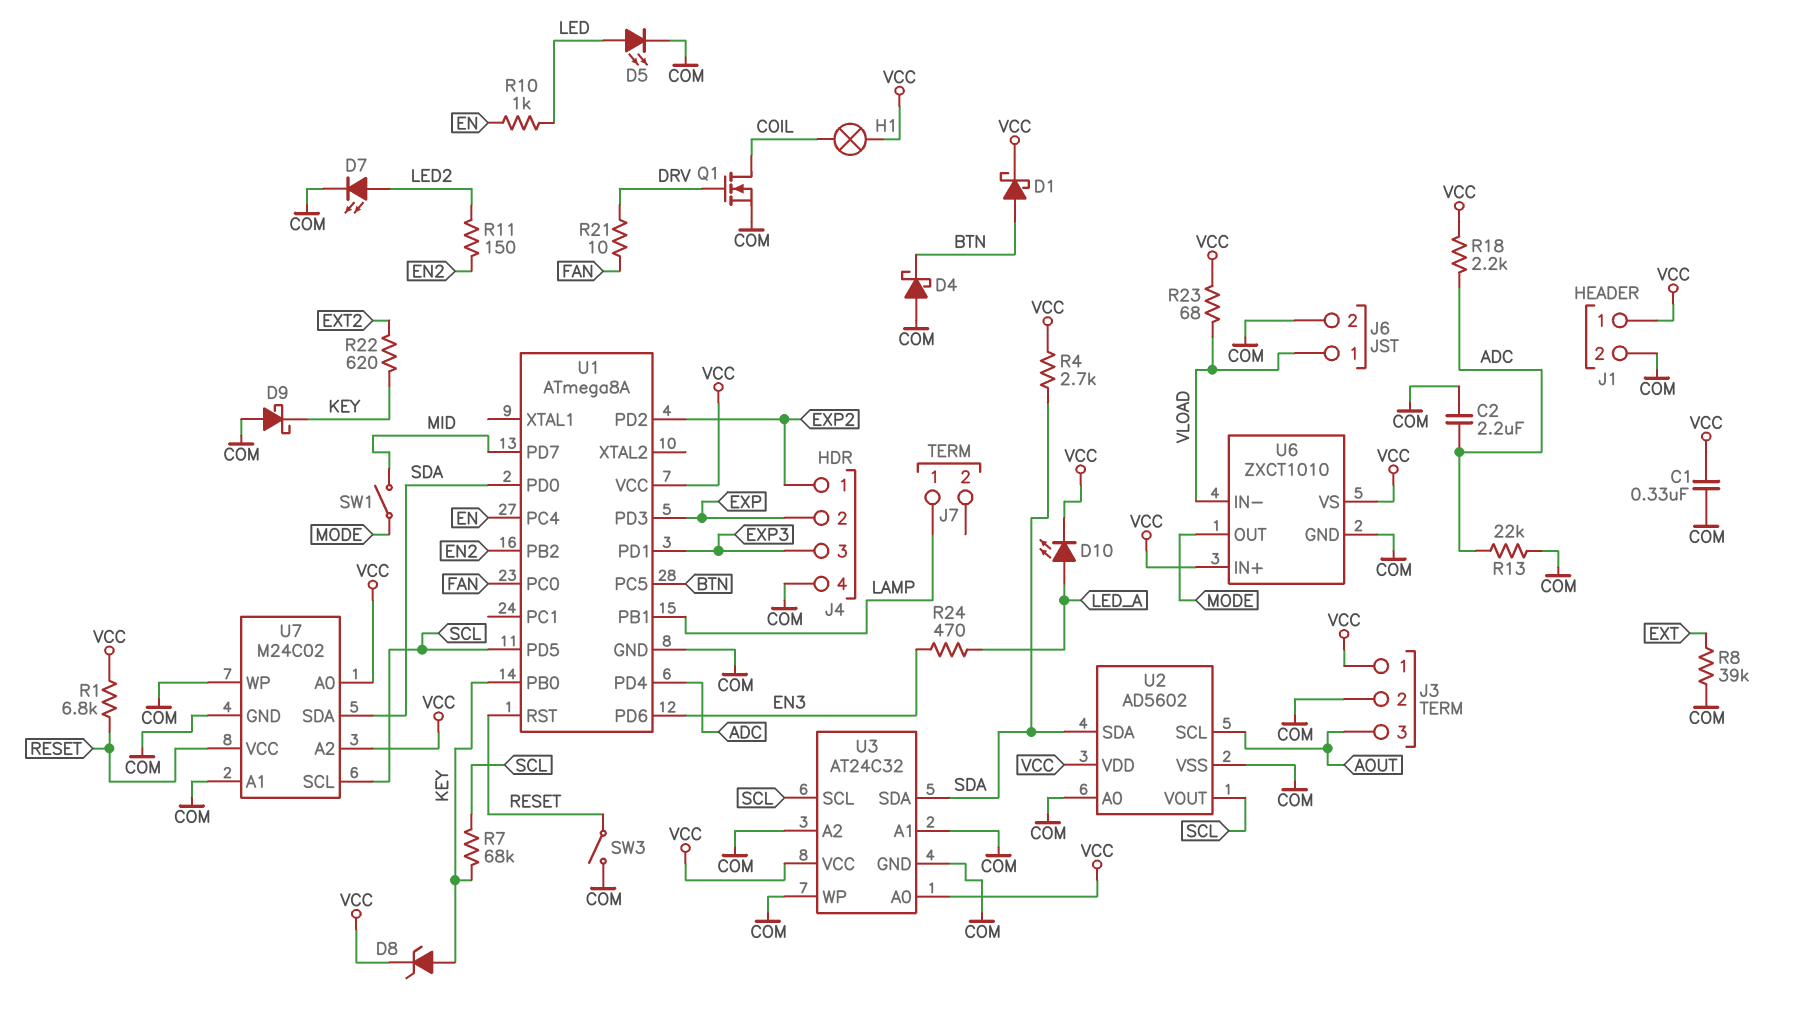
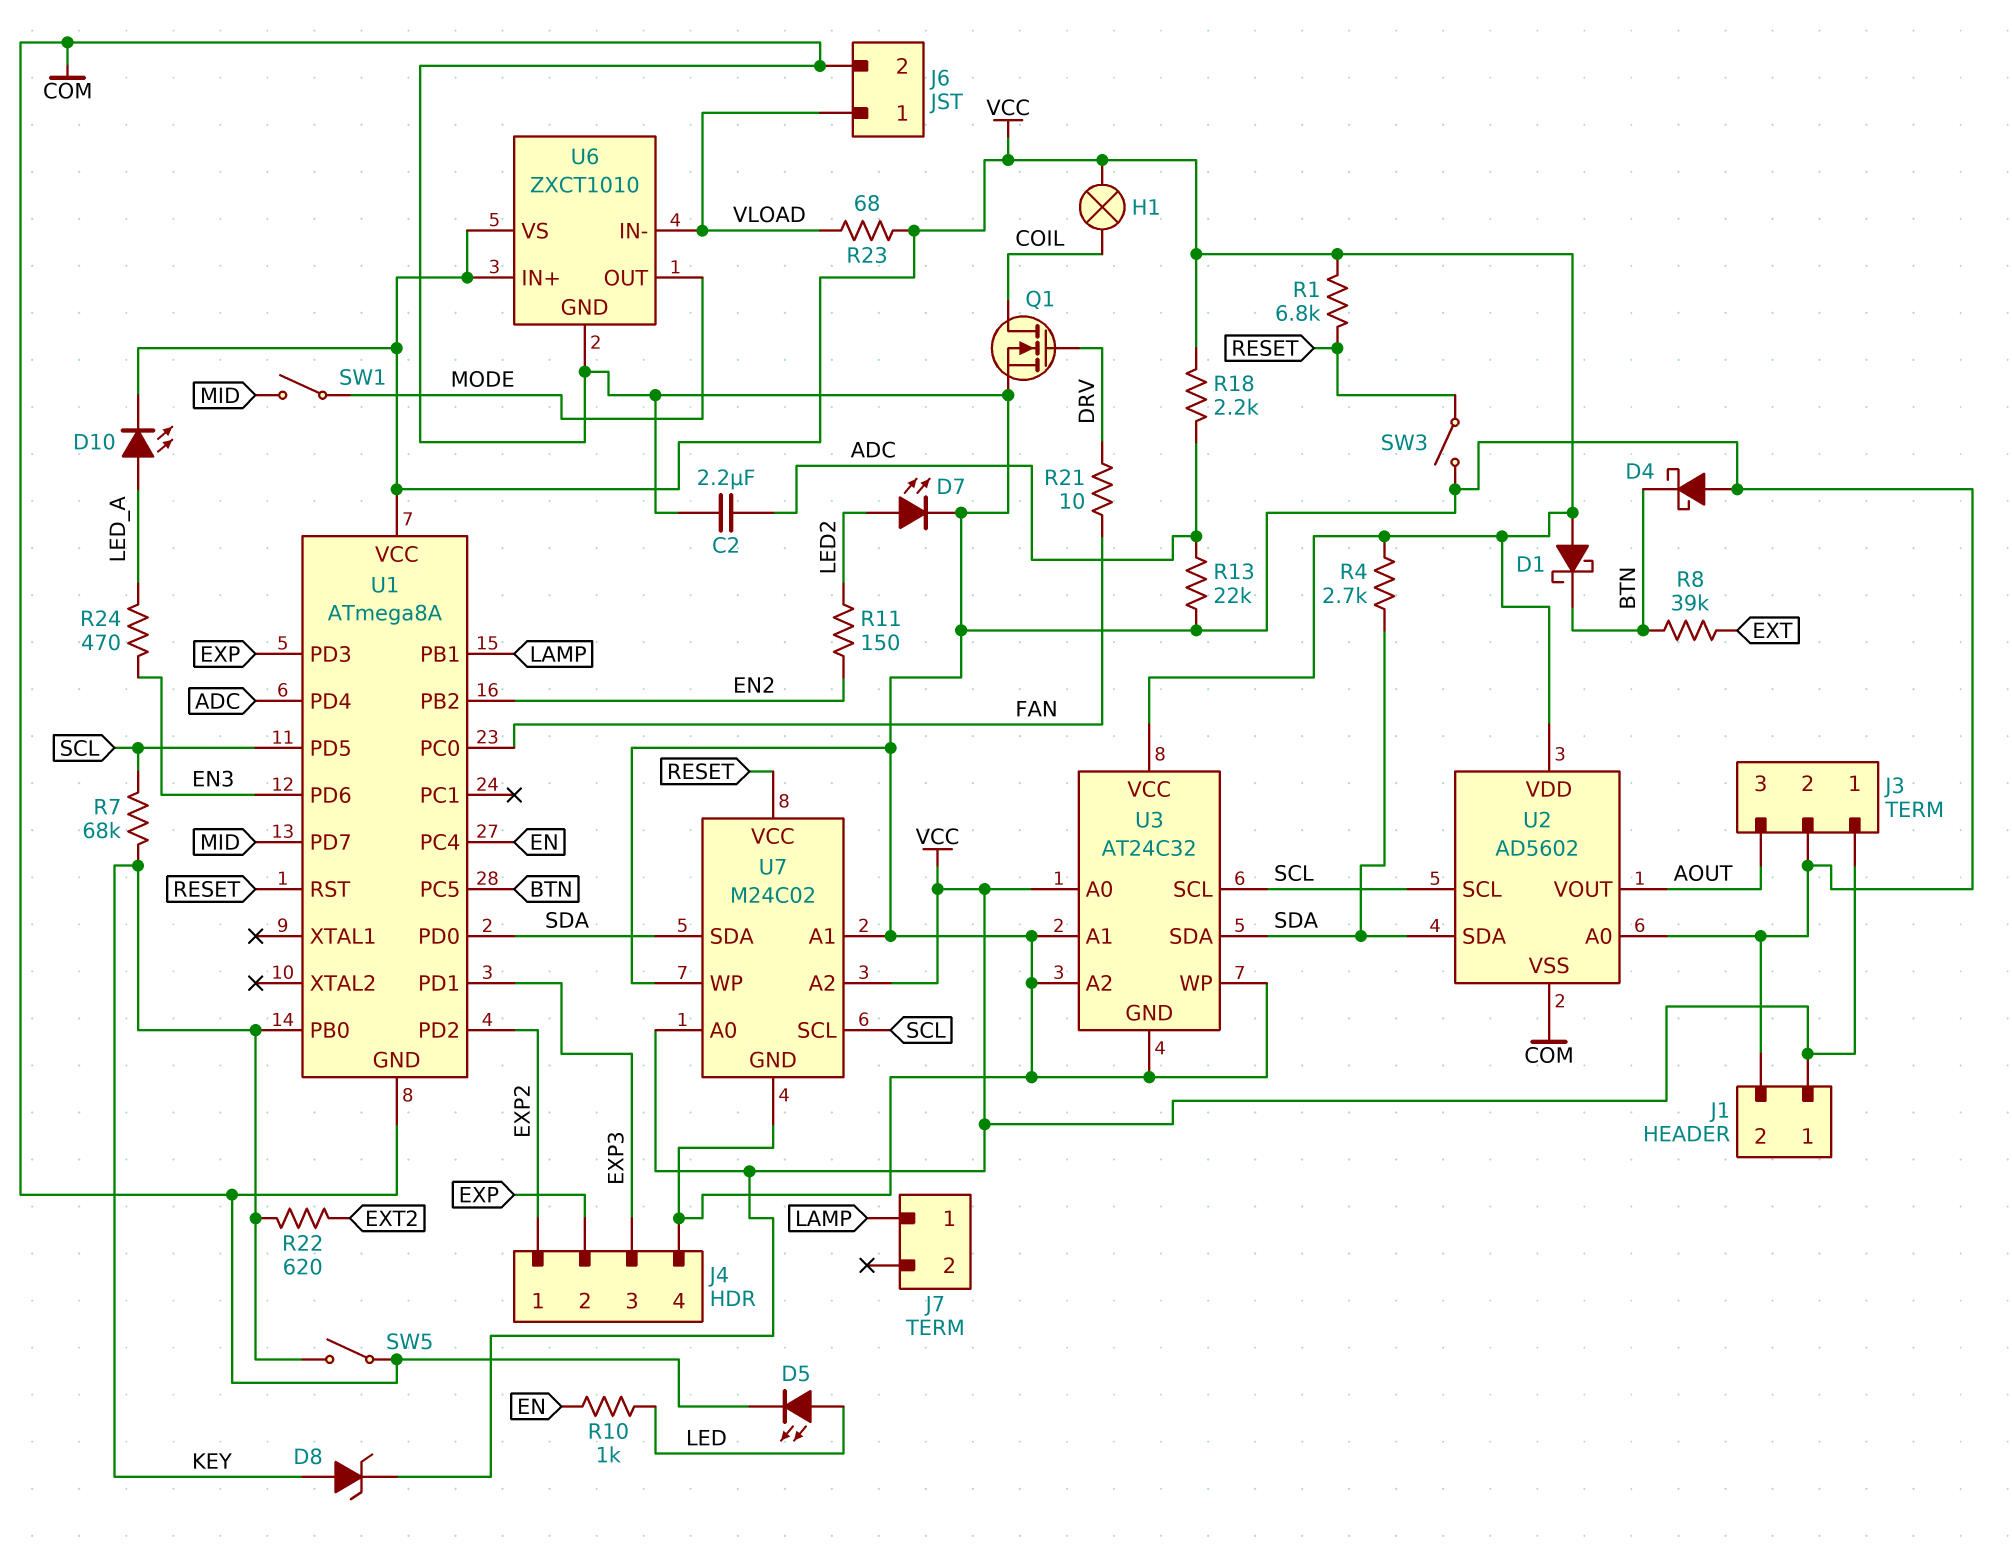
C1: 330nF (COM, VCC) -> none
D1: schottky (A BTN, K VCC) -> schottky (A VCC, K BTN)
D9: schottky (A COM, K KEY) -> none
R8: 39k (COM, EXT) -> 39k (BTN, EXT)
SW5: none -> switch (COM, KEY)
U2 pin SCL: AOUT -> SCL
U2 pin VOUT: SCL -> AOUT

